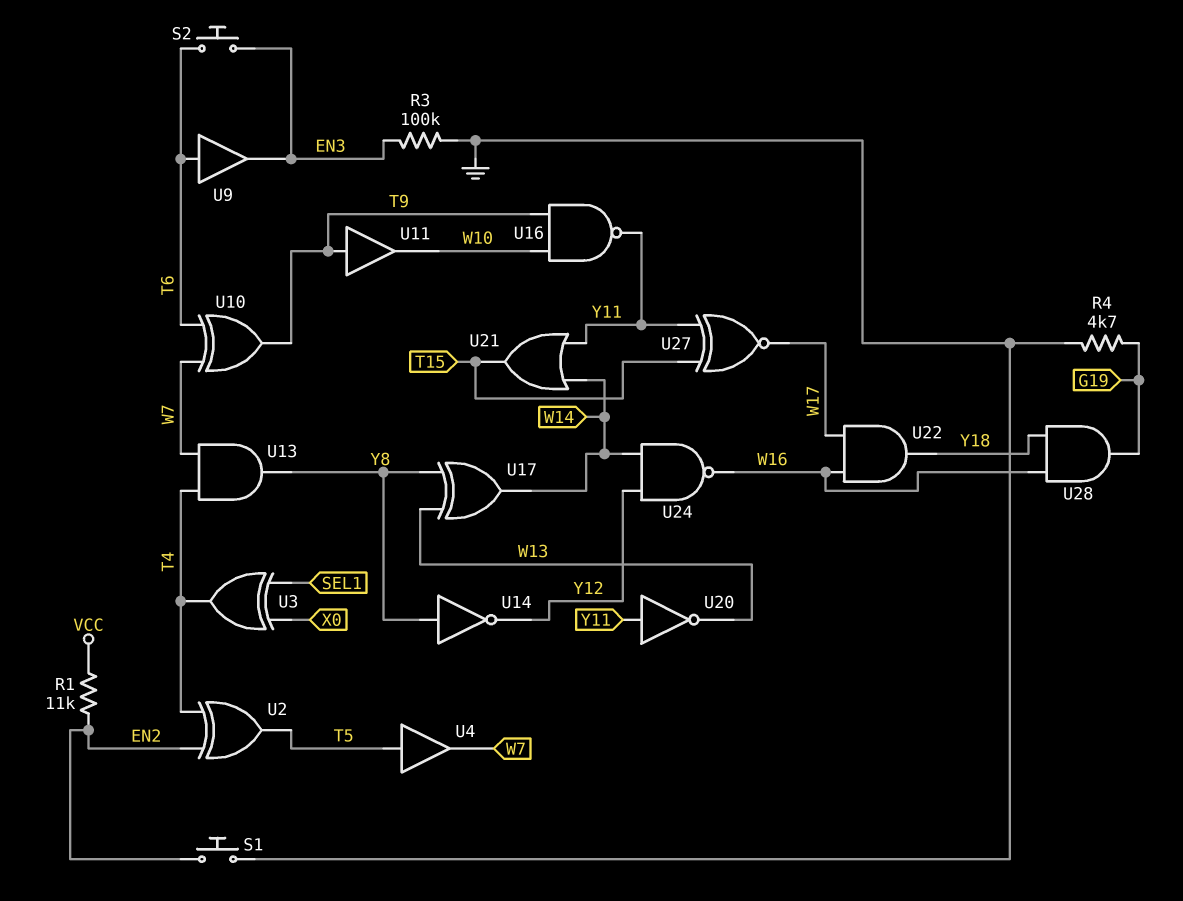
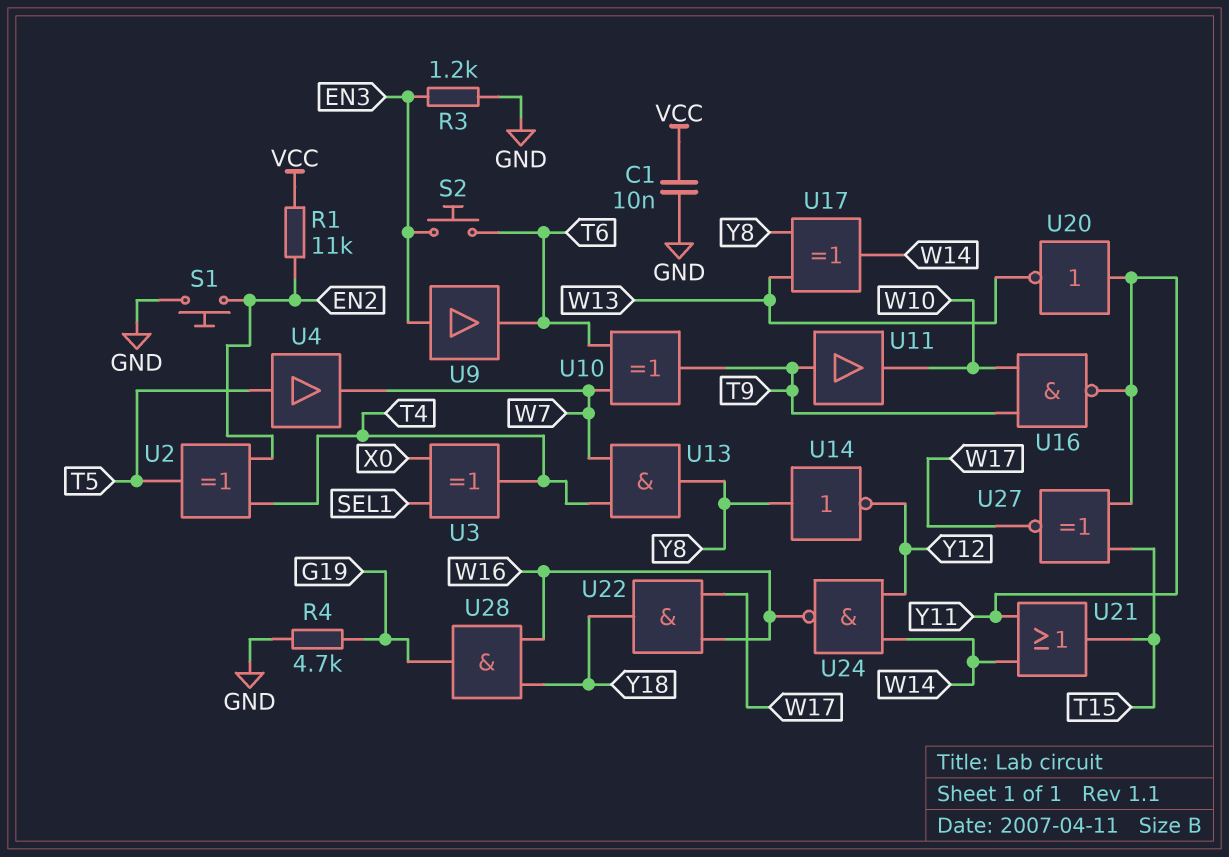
C1: none -> 10nF (GND, VCC)
R3: 100k (EN3, GND) -> 1.2k (EN3, GND)
U9: buffer (in T6, out EN3) -> buffer (in EN3, out T6)

